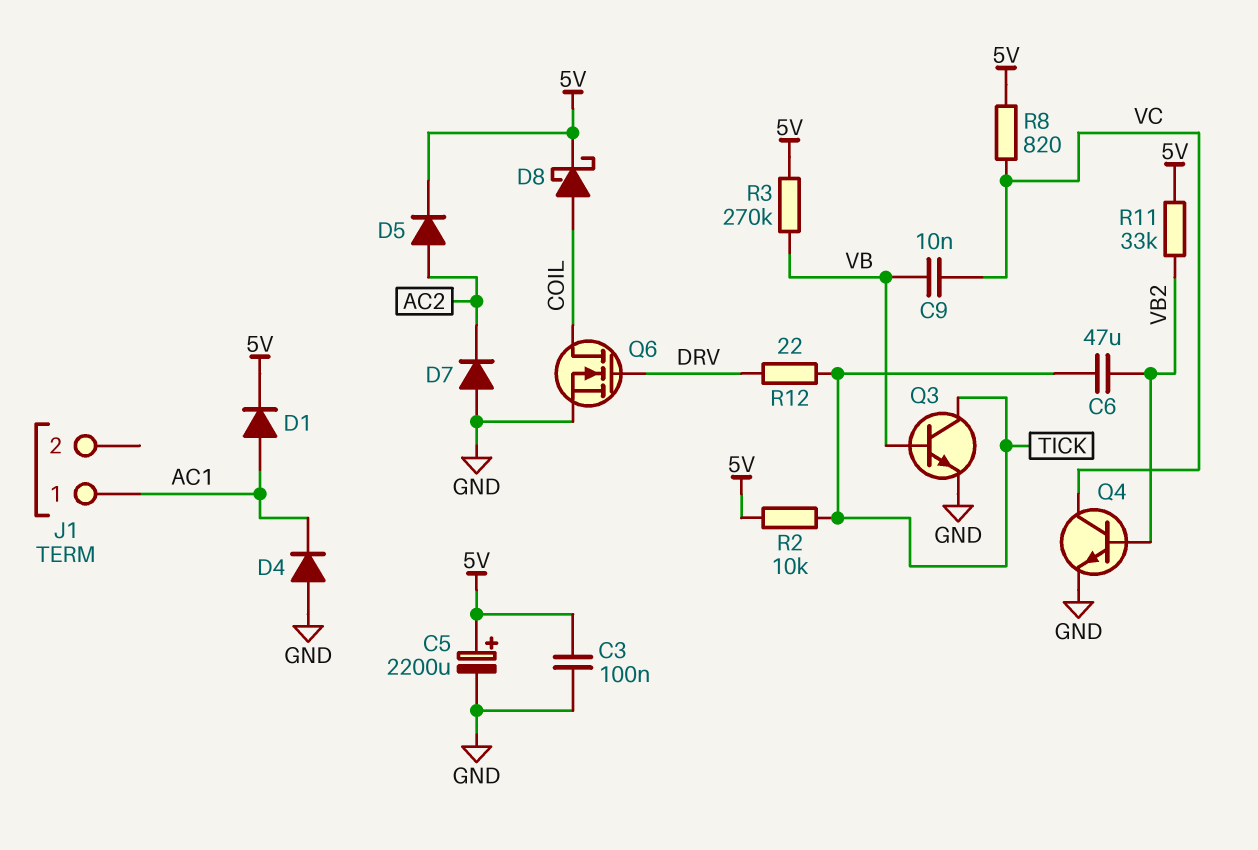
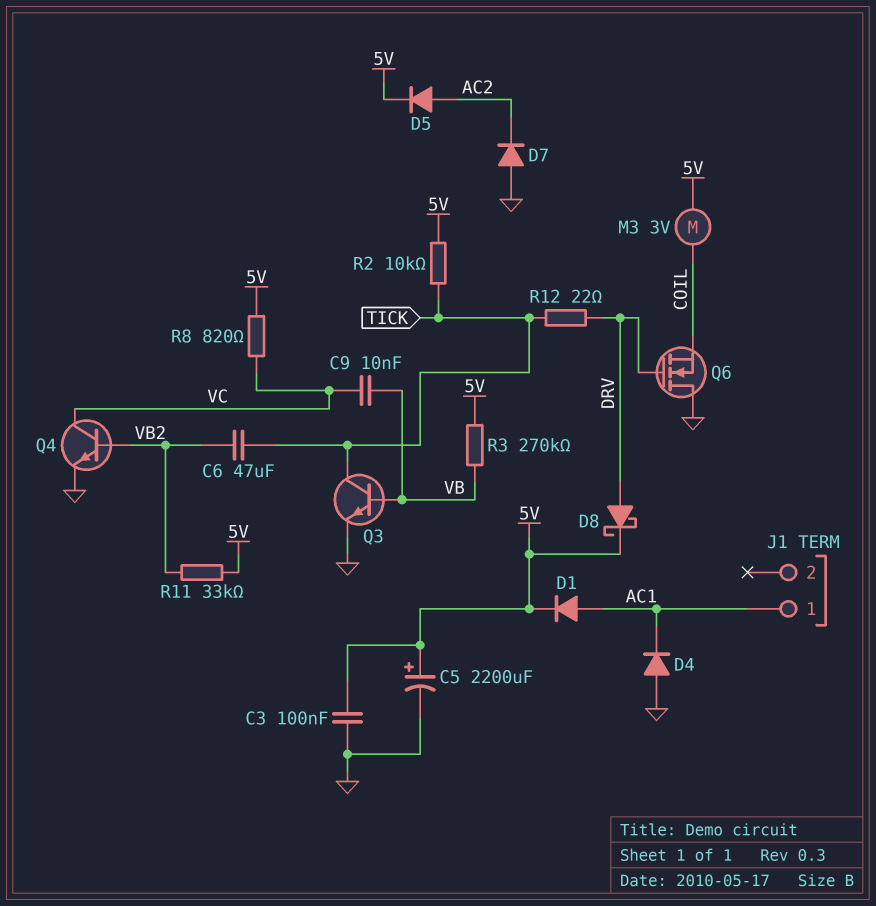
D8: schottky (A COIL, K 5V) -> schottky (A DRV, K 5V)
M3: none -> motor 3V (5V, COIL)
Q6: NMOS (G DRV, D COIL, S GND) -> NMOS (G DRV, D GND, S COIL)

